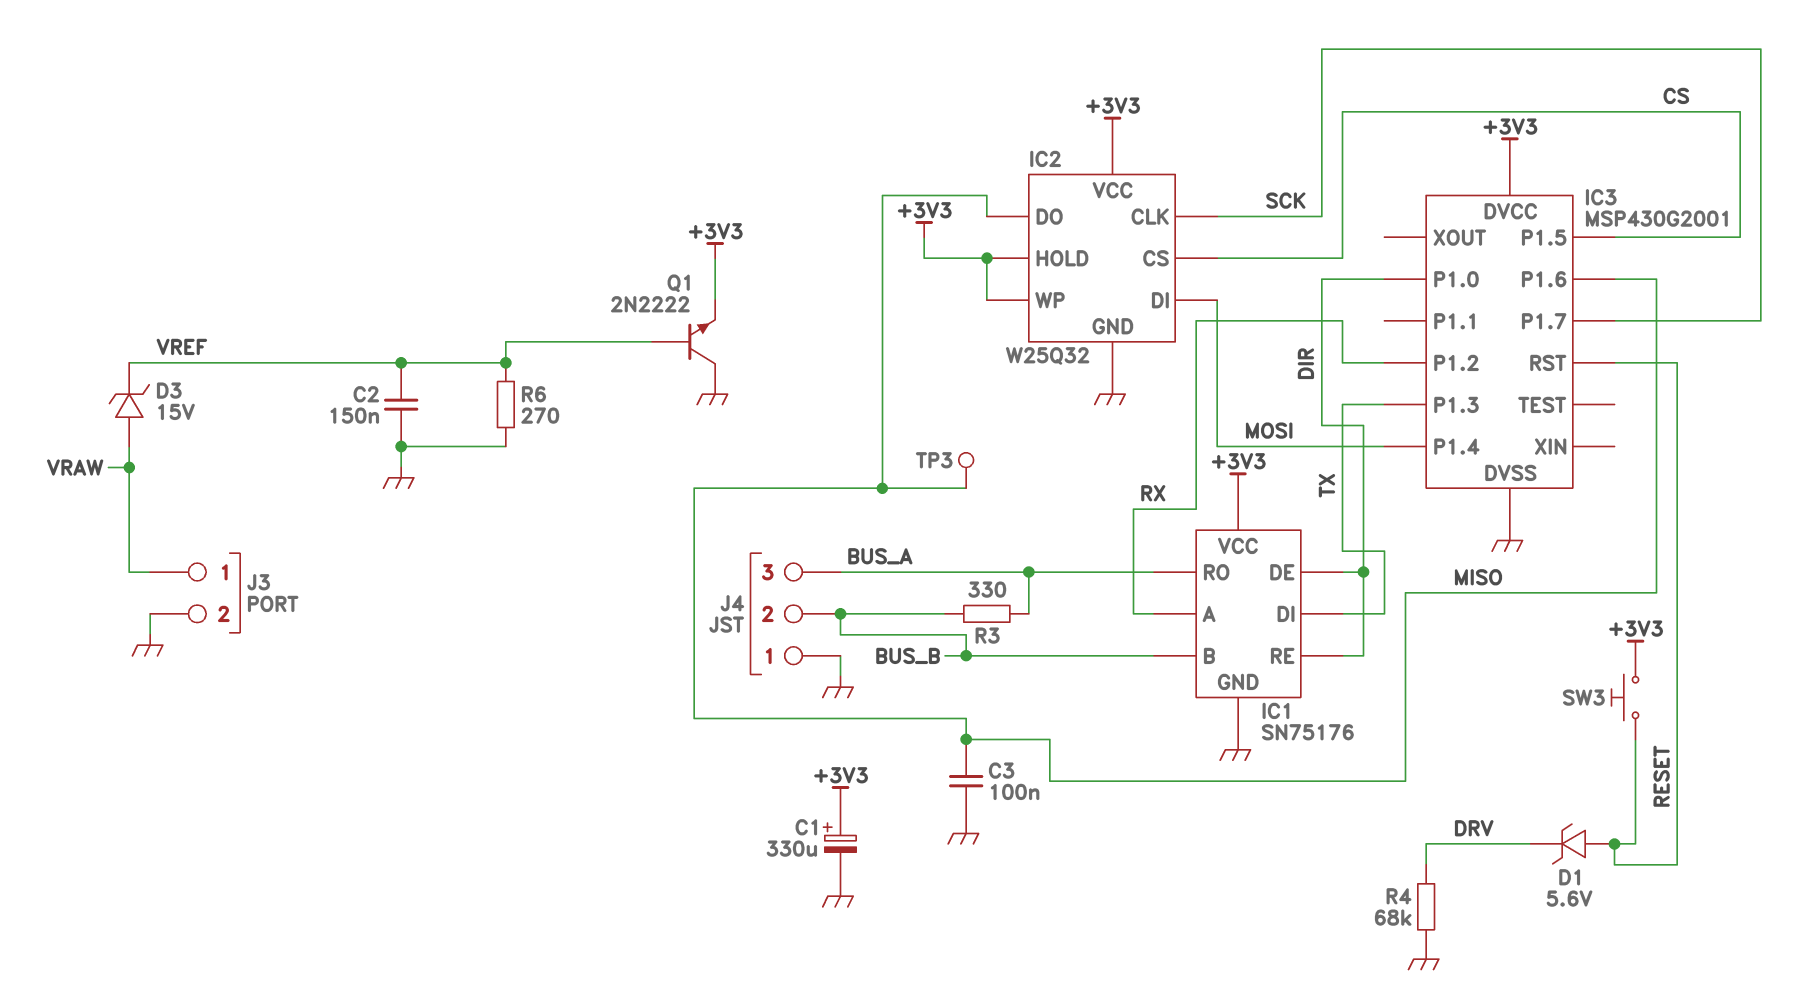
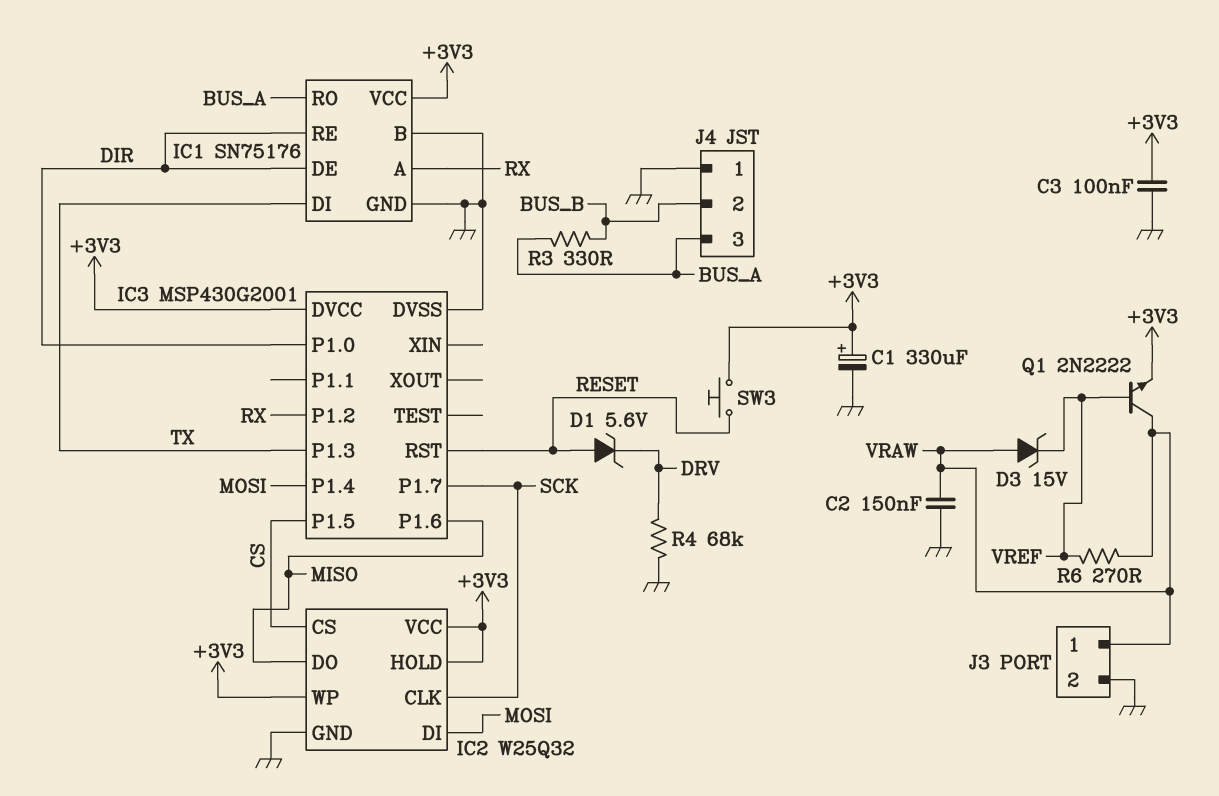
C2: 150nF (GND, VREF) -> 150nF (GND, VRAW)
C3: 100nF (GND, MISO) -> 100nF (+3V3, GND)
IC1 pin B: BUS_B -> GND
Q1: NPN 2N2222 (B VREF, C GND, E +3V3) -> NPN 2N2222 (B VREF, C VRAW, E +3V3)
R6: 270 (GND, VREF) -> 270 (VRAW, VREF)
TP3: test point (MISO) -> none

